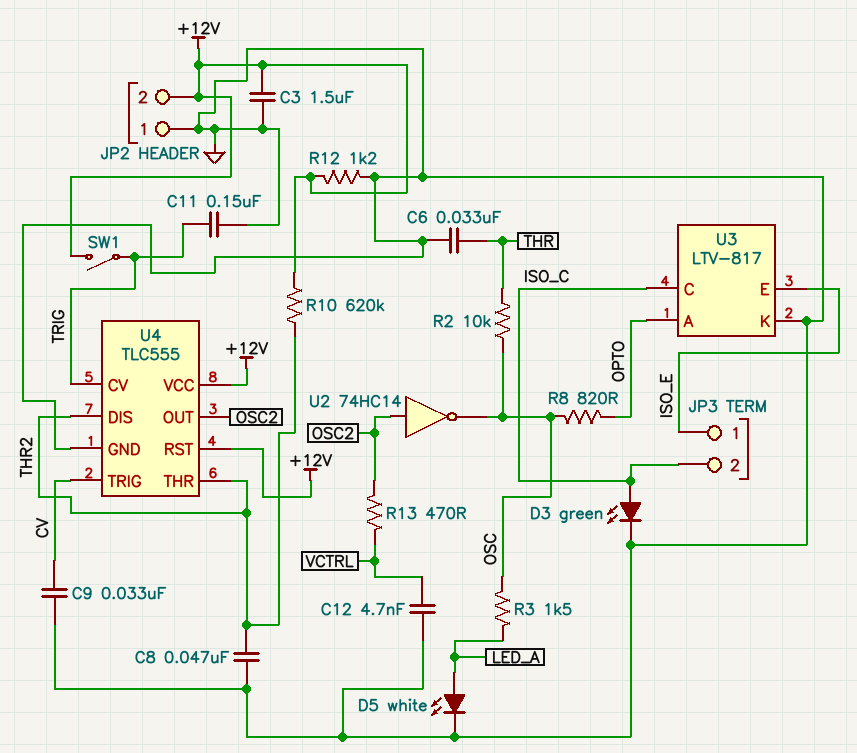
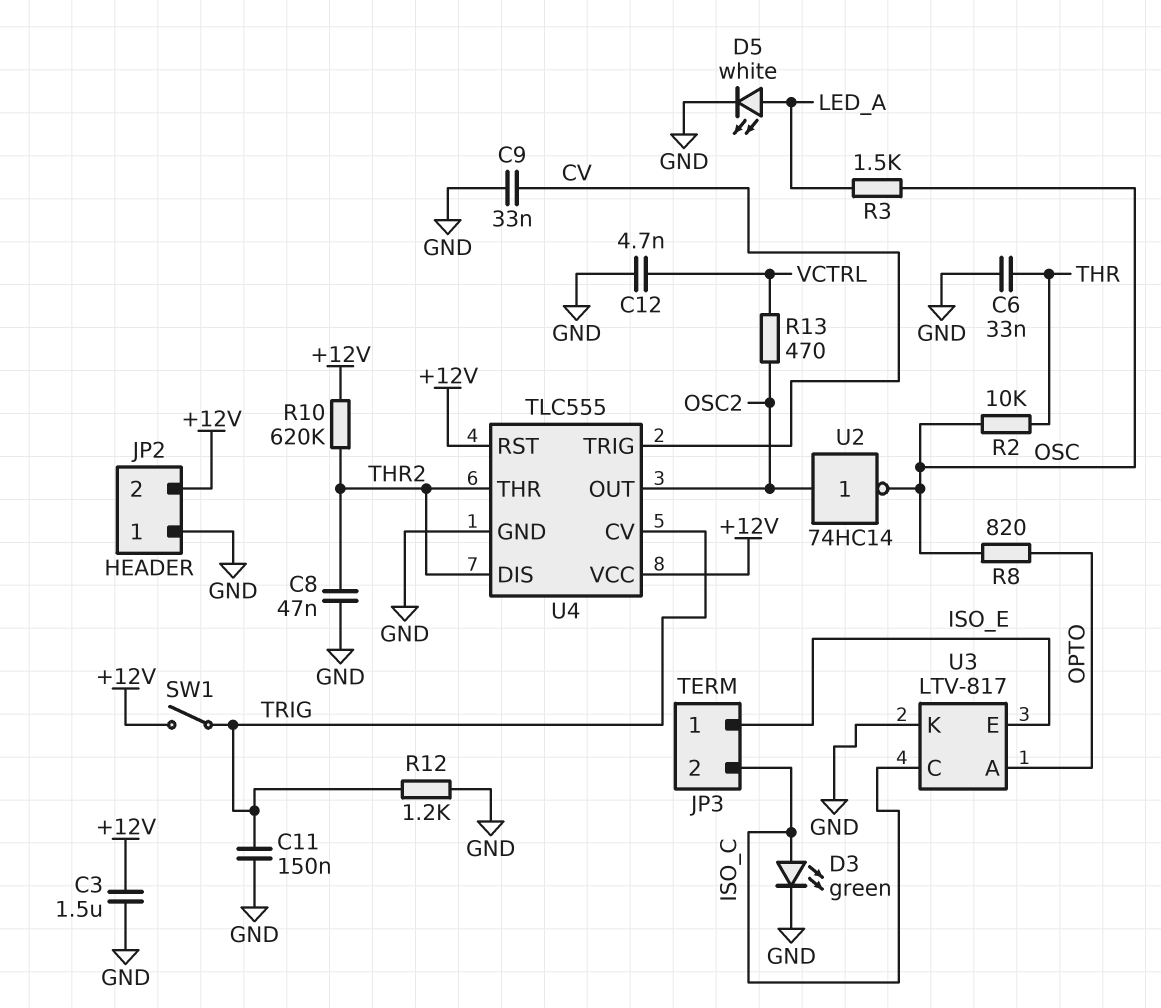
R12: 1.2k (+12V, GND) -> 1.2k (GND, TRIG)

